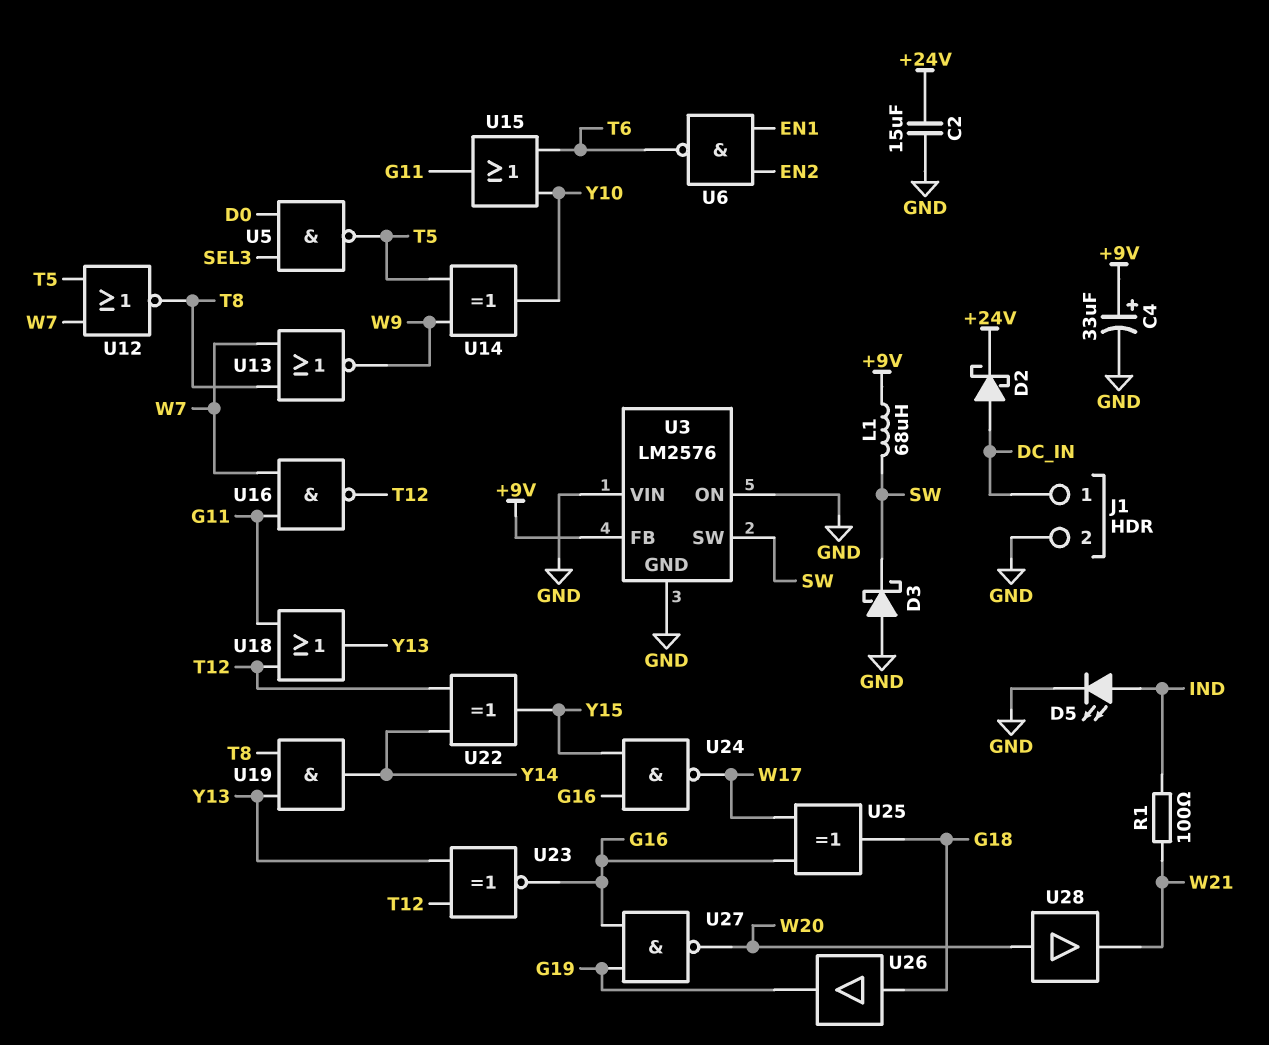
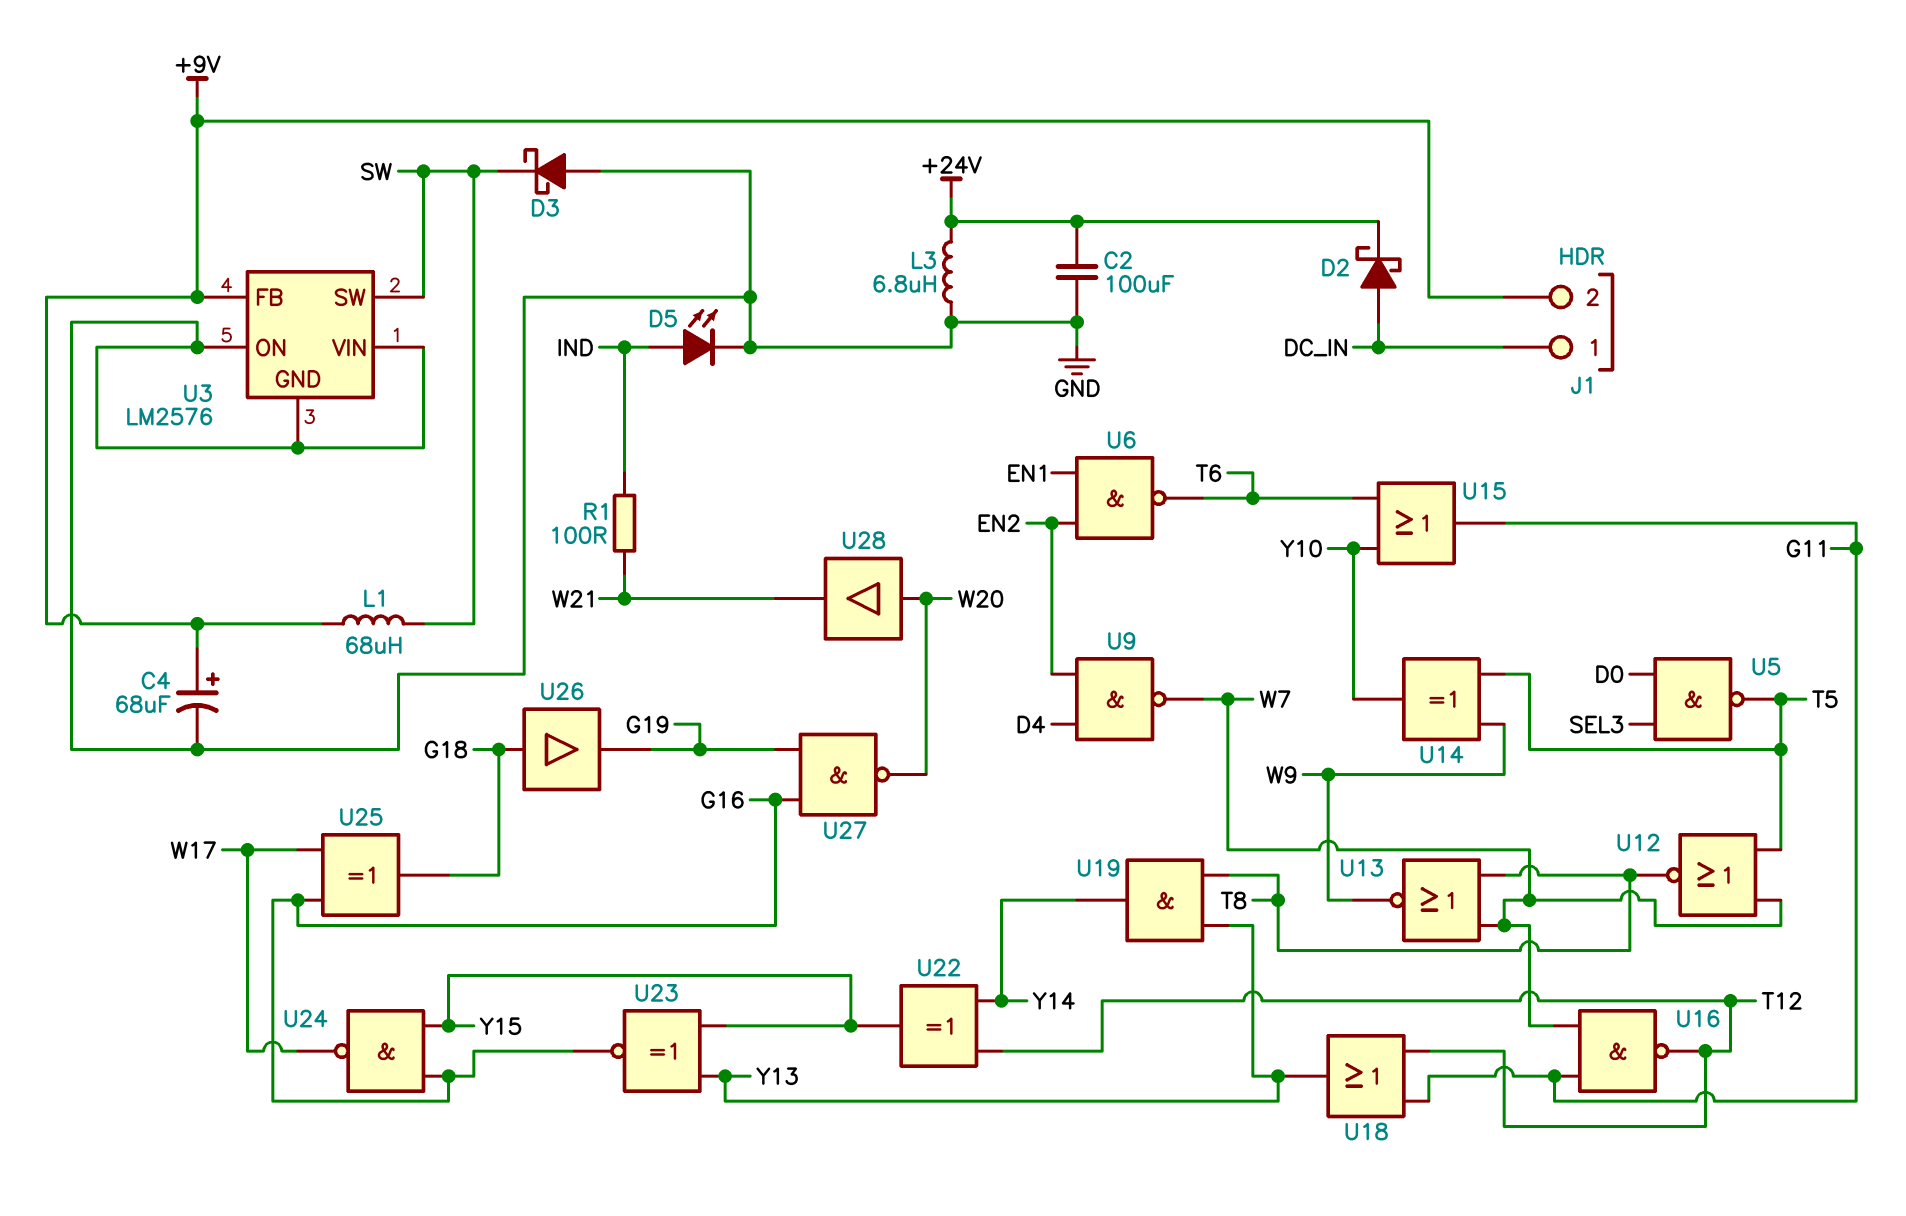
C2: 15uF (+24V, GND) -> 100uF (+24V, GND)
C4: 33uF (plus +9V, minus GND) -> 68uF (plus +9V, minus GND)
J1 pin 2: GND -> +9V
L3: none -> 6.8uH (+24V, GND)
U9: none -> NAND (in D4, in EN2, out W7)
U23: XNOR (in T12, in Y13, out G16) -> XNOR (in Y13, in Y15, out G16)

